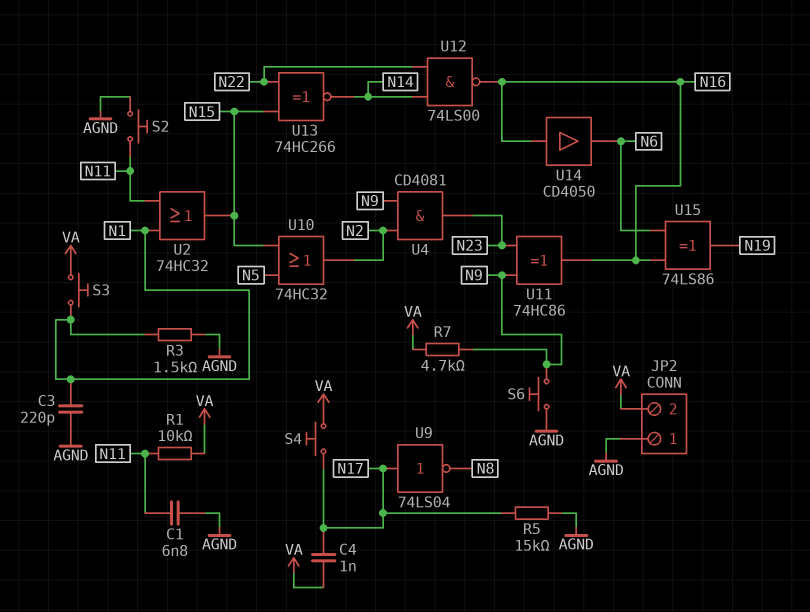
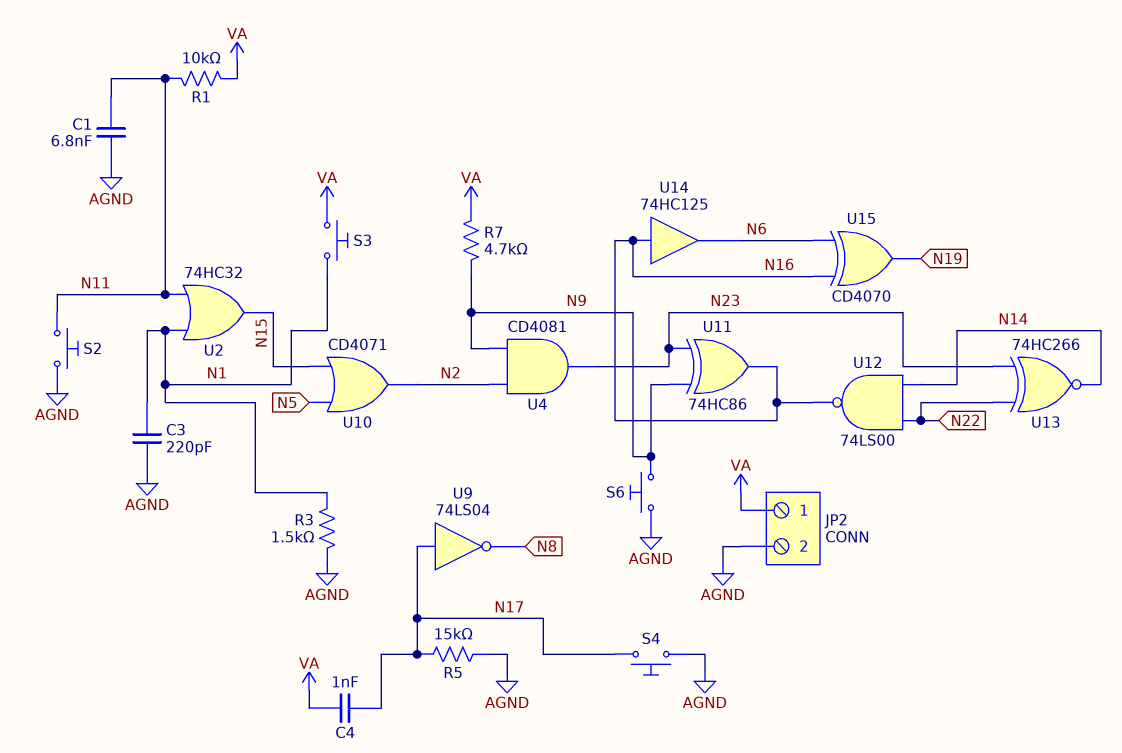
JP2 pin 1: AGND -> VA
JP2 pin 2: VA -> AGND
S4: button (N17, VA) -> button (AGND, N17)
U10: OR 74HC32 (in N5, in N15, out N2) -> OR CD4071 (in N5, in N15, out N2)
U13: XNOR 74HC266 (in N15, in N22, out N14) -> XNOR 74HC266 (in N22, in N23, out N14)
U14: buffer CD4050 (in N16, out N6) -> buffer 74HC125 (in N16, out N6)
U15: XOR 74LS86 (in N6, in N16, out N19) -> XOR CD4070 (in N6, in N16, out N19)

